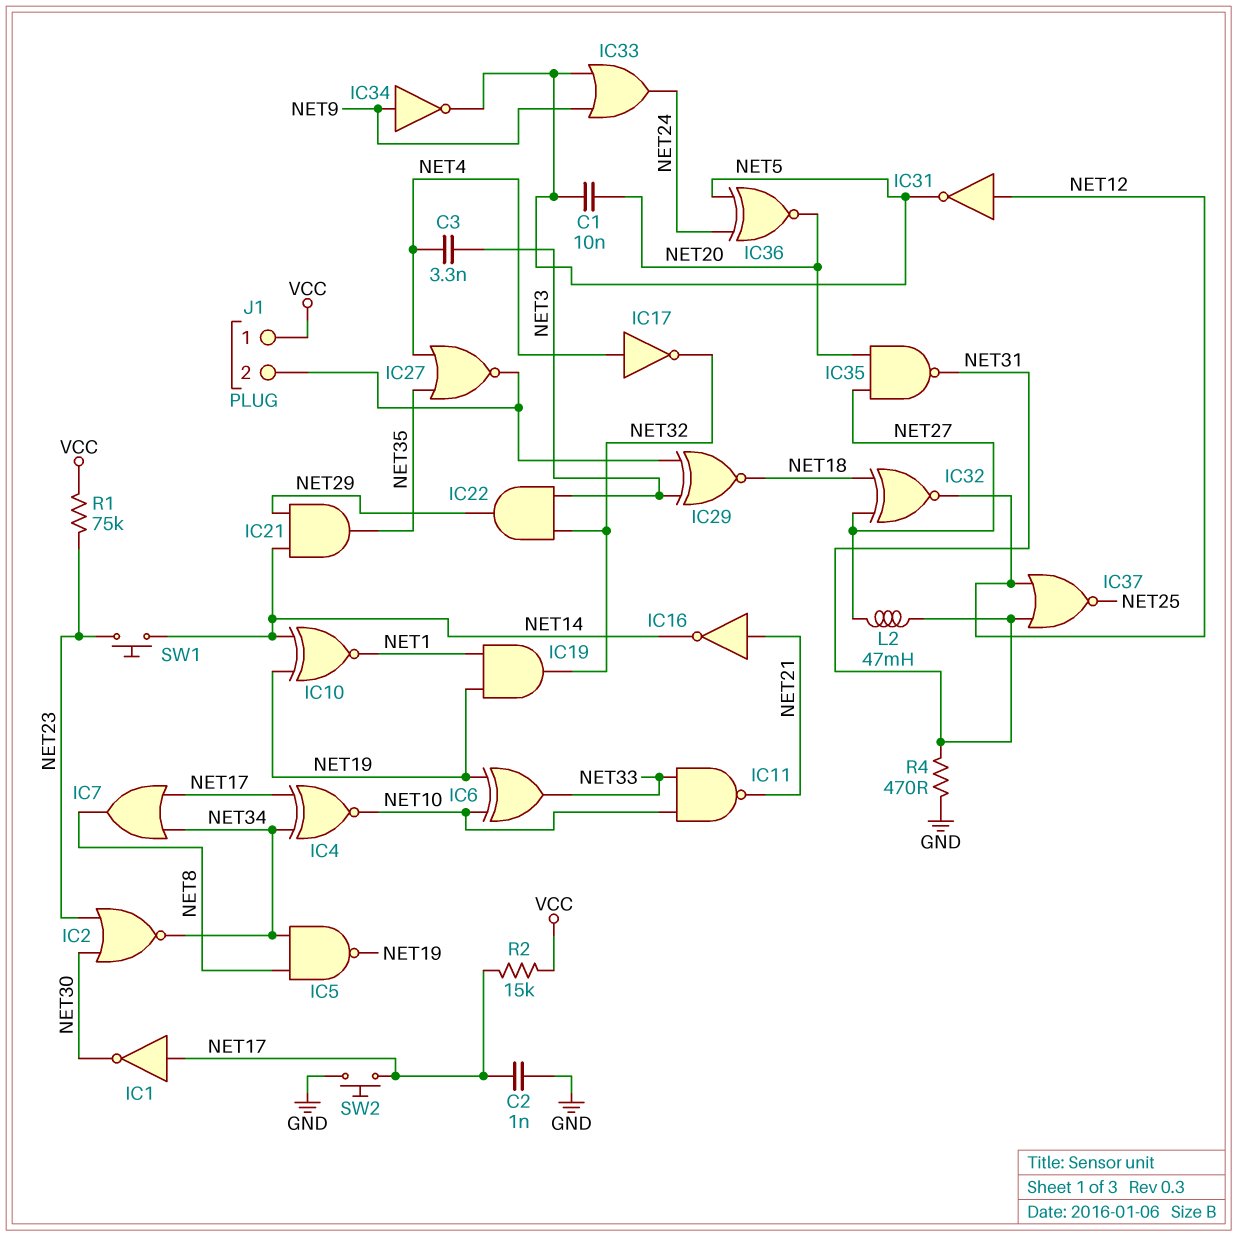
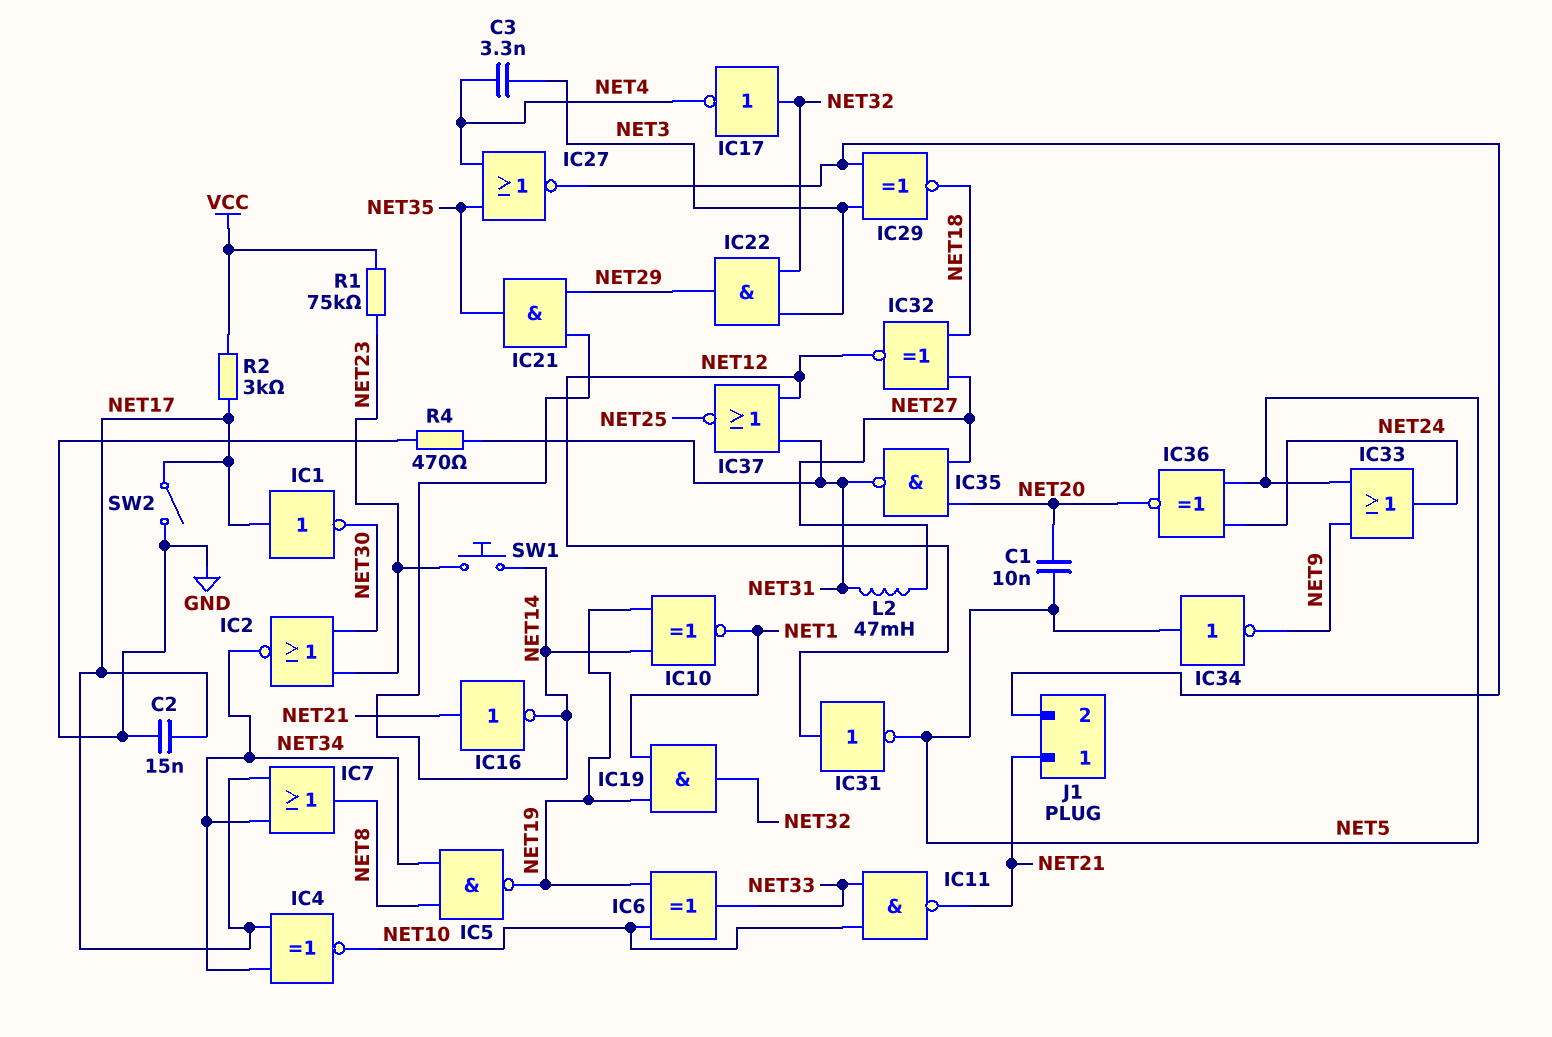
C2: 1nF (GND, NET17) -> 15nF (GND, NET17)
IC17: NOT (in NET4, out NET32) -> NOT (in NET32, out NET4)
IC34: NOT (in NET9, out NET5) -> NOT (in NET5, out NET9)
J1 pin 1: VCC -> NET21
R2: 15k (NET17, VCC) -> 3k (NET17, VCC)
SW2: button (GND, NET17) -> switch (GND, NET17)

